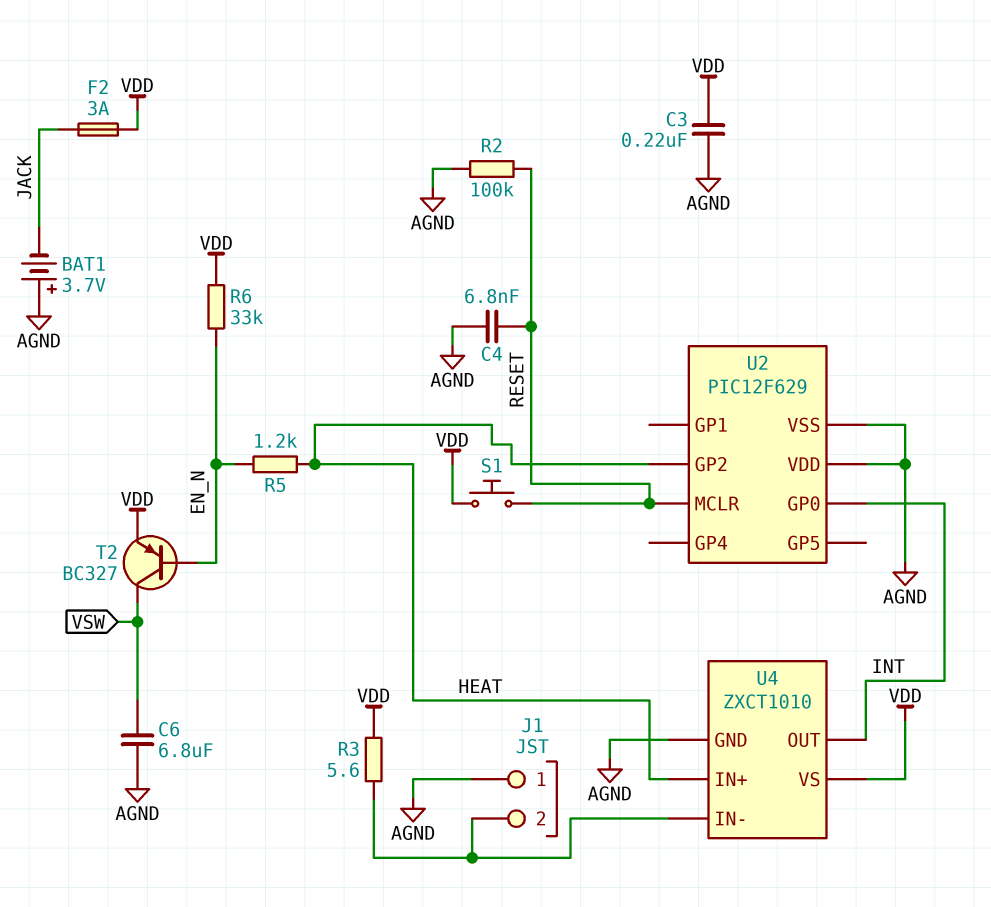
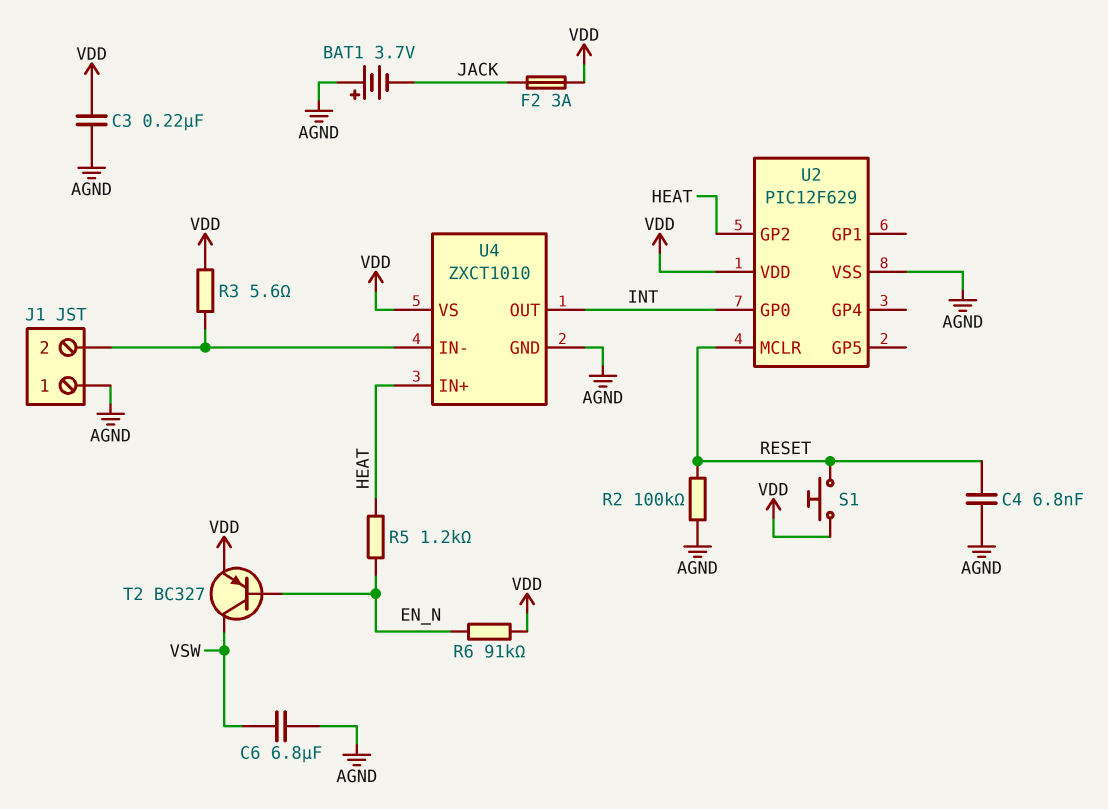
R6: 33k (EN_N, VDD) -> 91k (EN_N, VDD)
U2 pin VDD: AGND -> VDD

